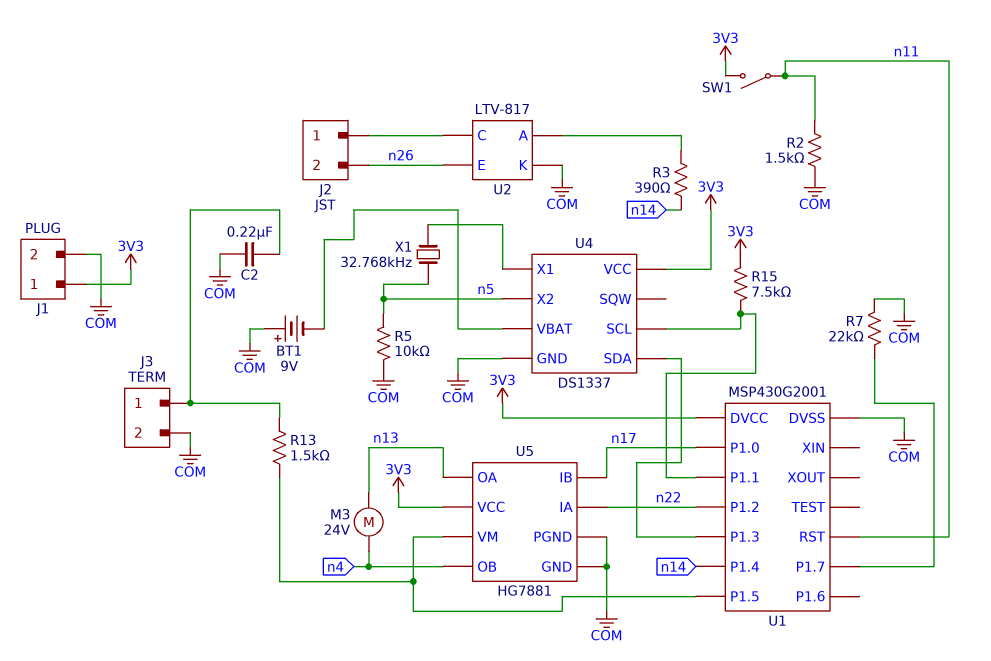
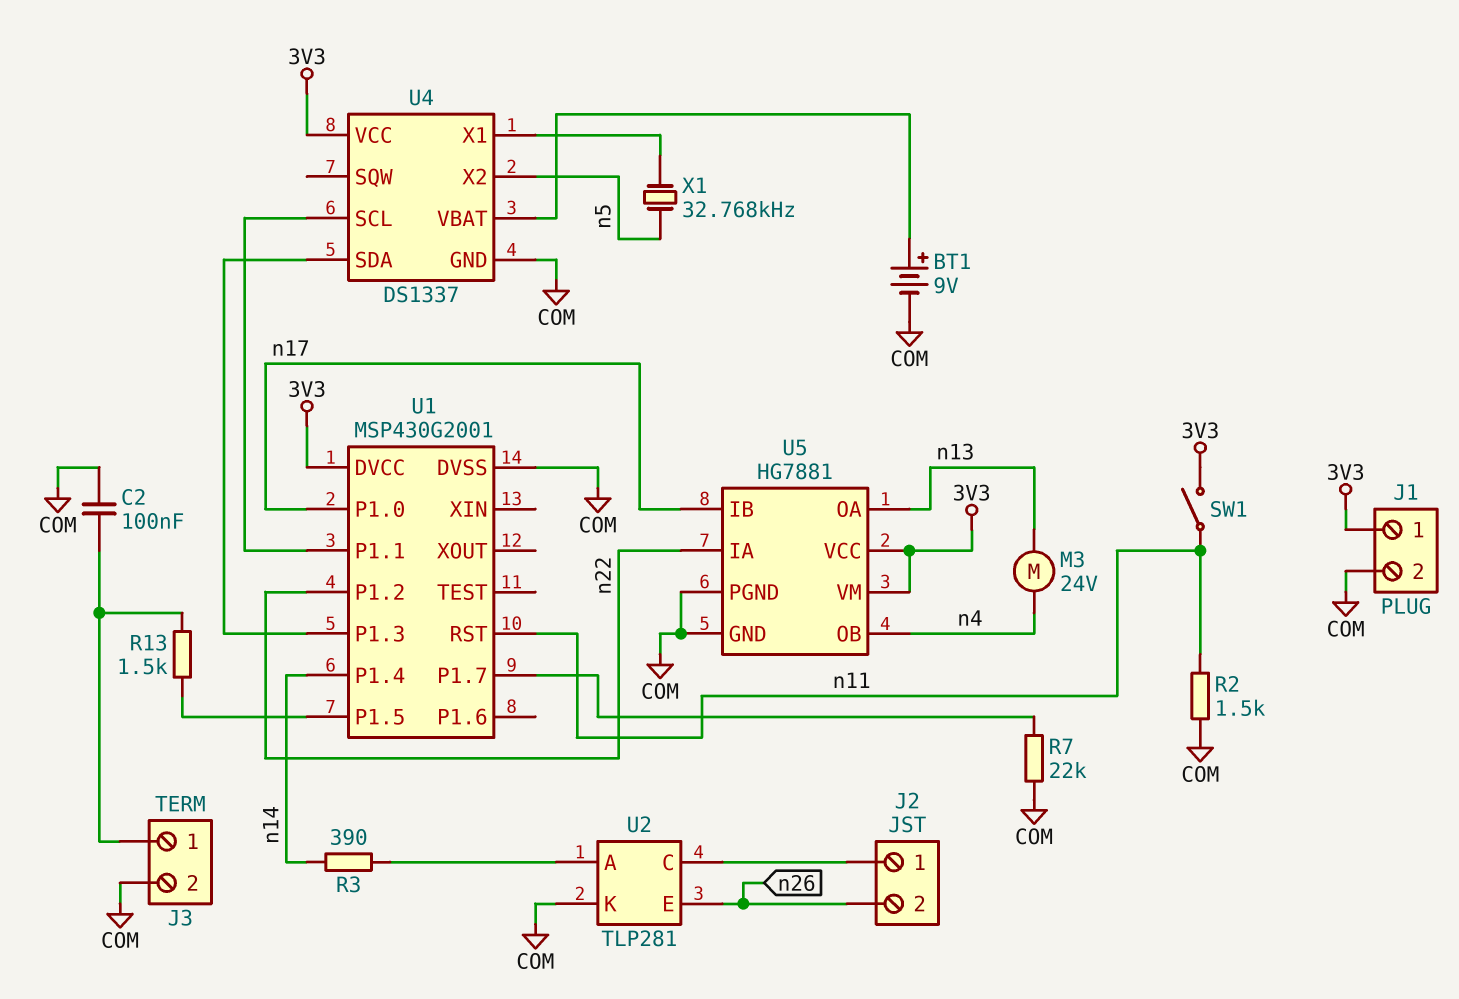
BT1: 9V (plus COM, minus U4/VBAT) -> 9V (plus U4/VBAT, minus COM)
C2: 220nF (COM, J3/1) -> 100nF (COM, J3/1)
R5: 10k (COM, n5) -> none
R15: 7.5k (3V3, U1/P1.1) -> none
U2: LTV-817 -> TLP281
U5 pin VM: U1/P1.5 -> 3V3

